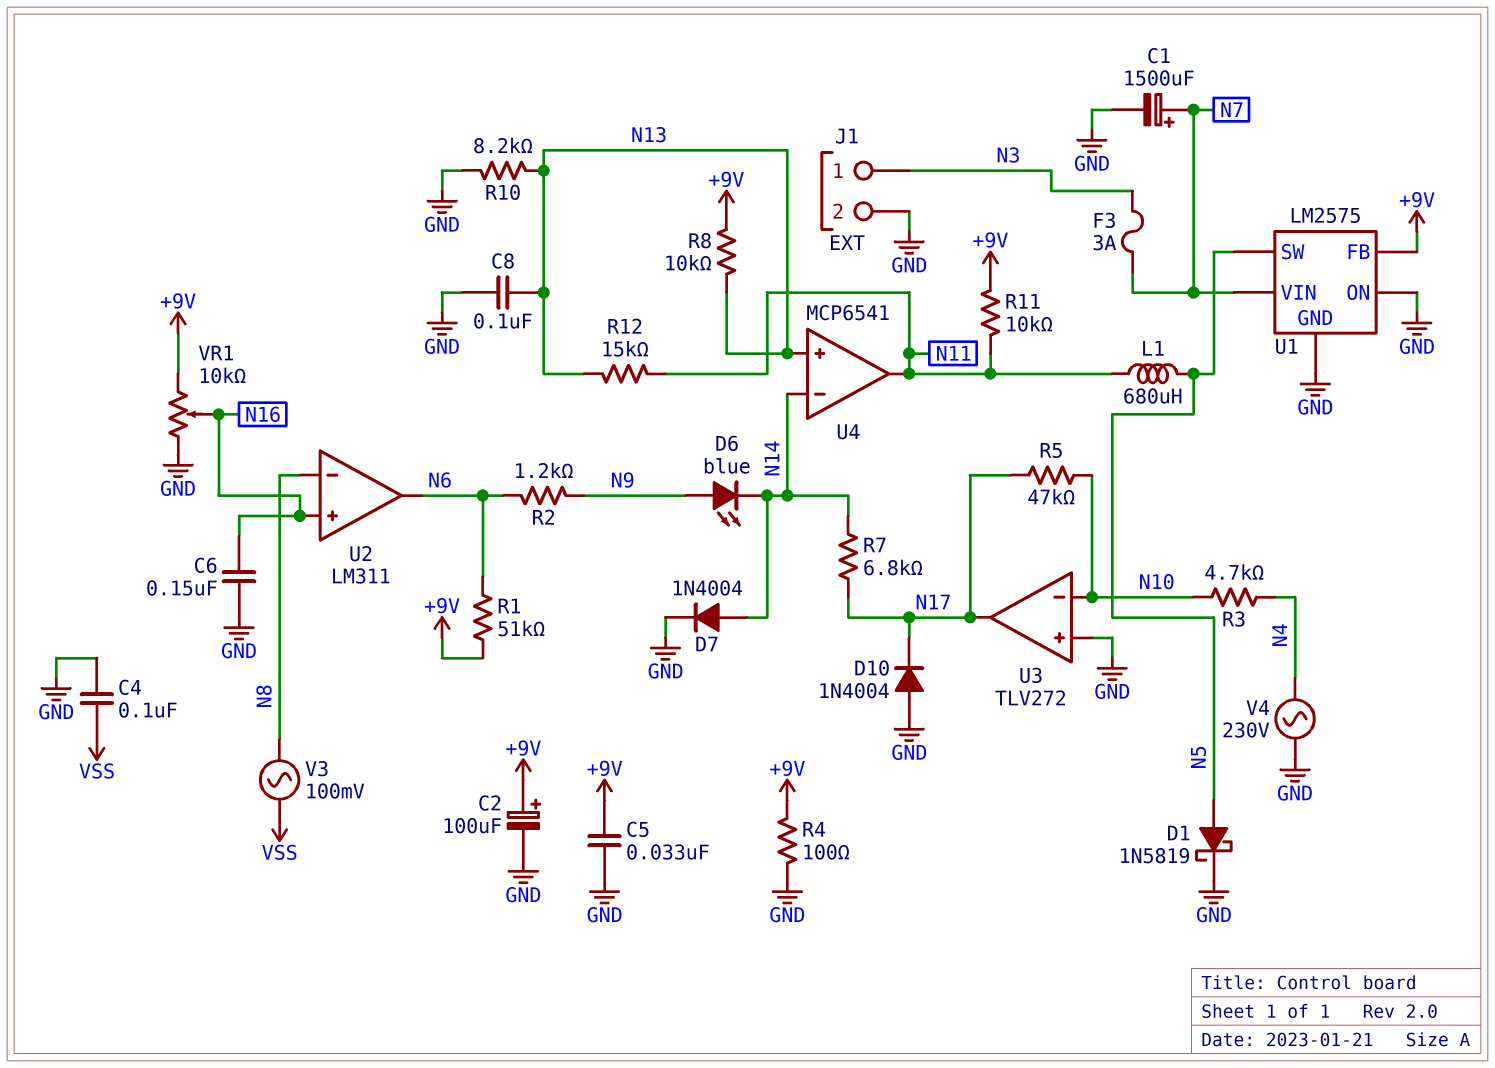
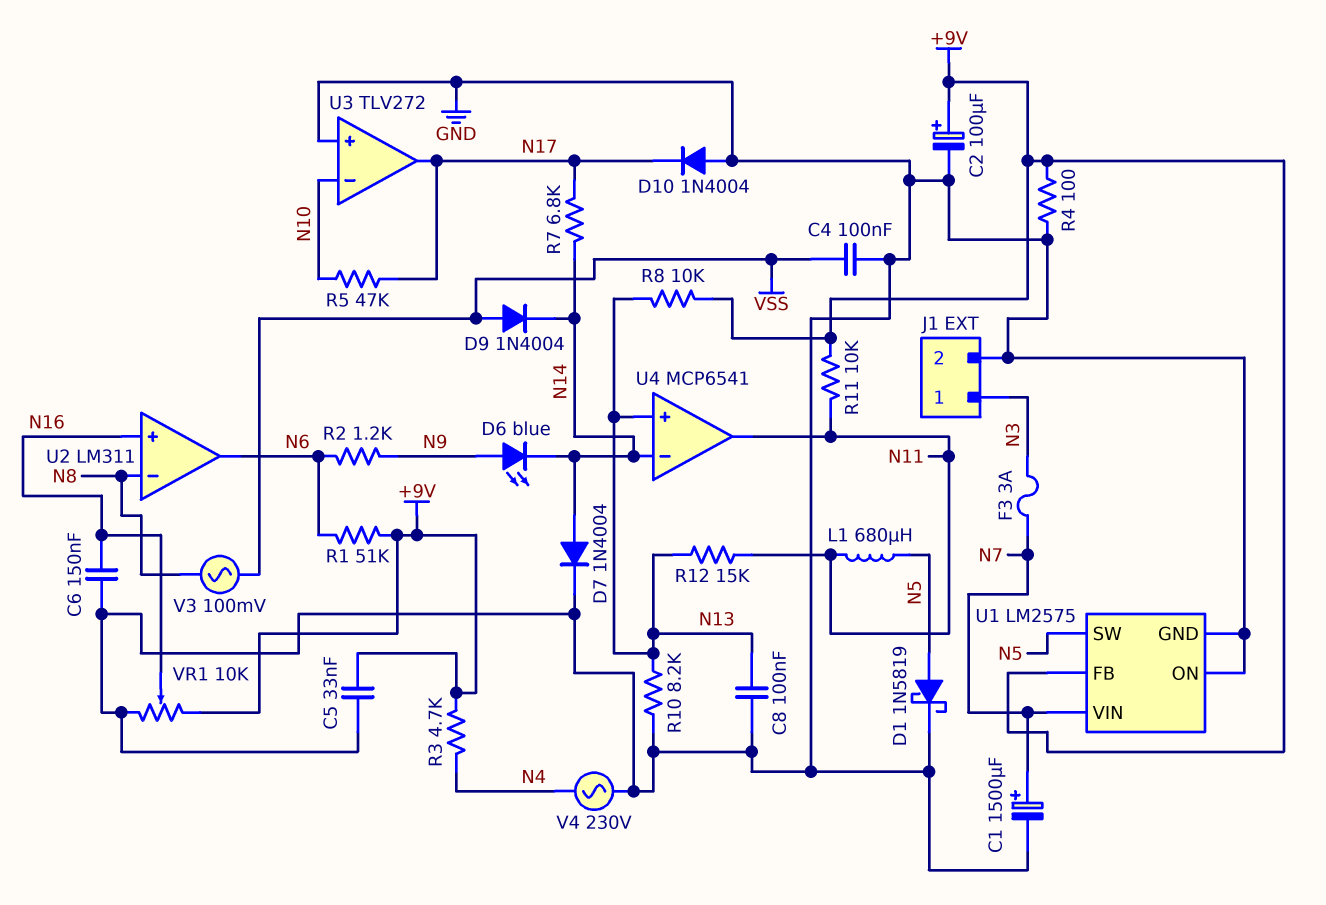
D9: none -> diode 1N4004 (A VSS, K N14)
R3: 4.7k (N4, N10) -> 4.7k (+9V, N4)

